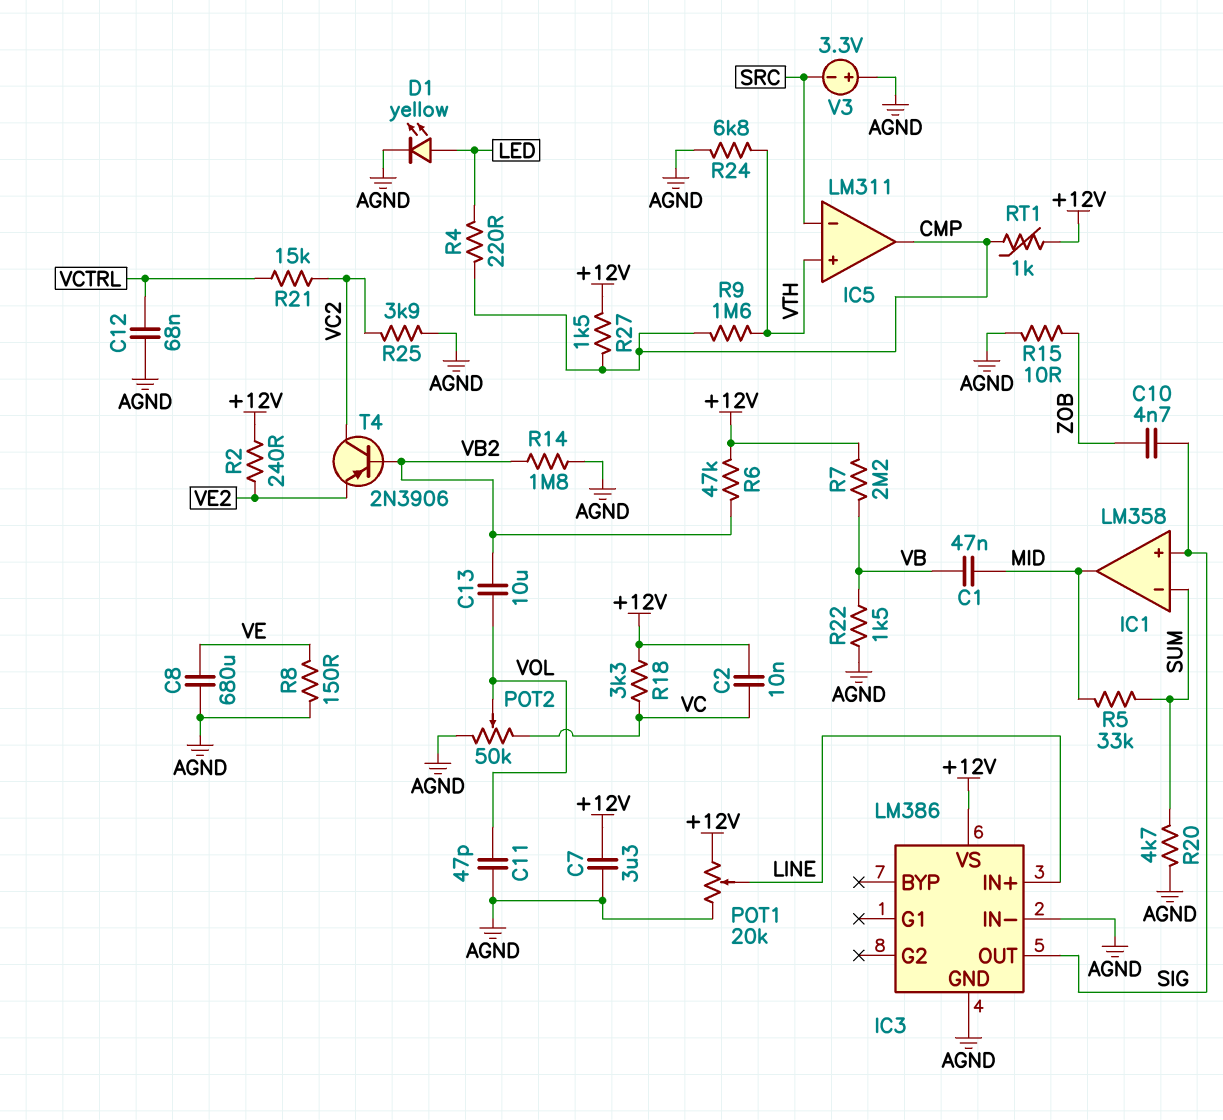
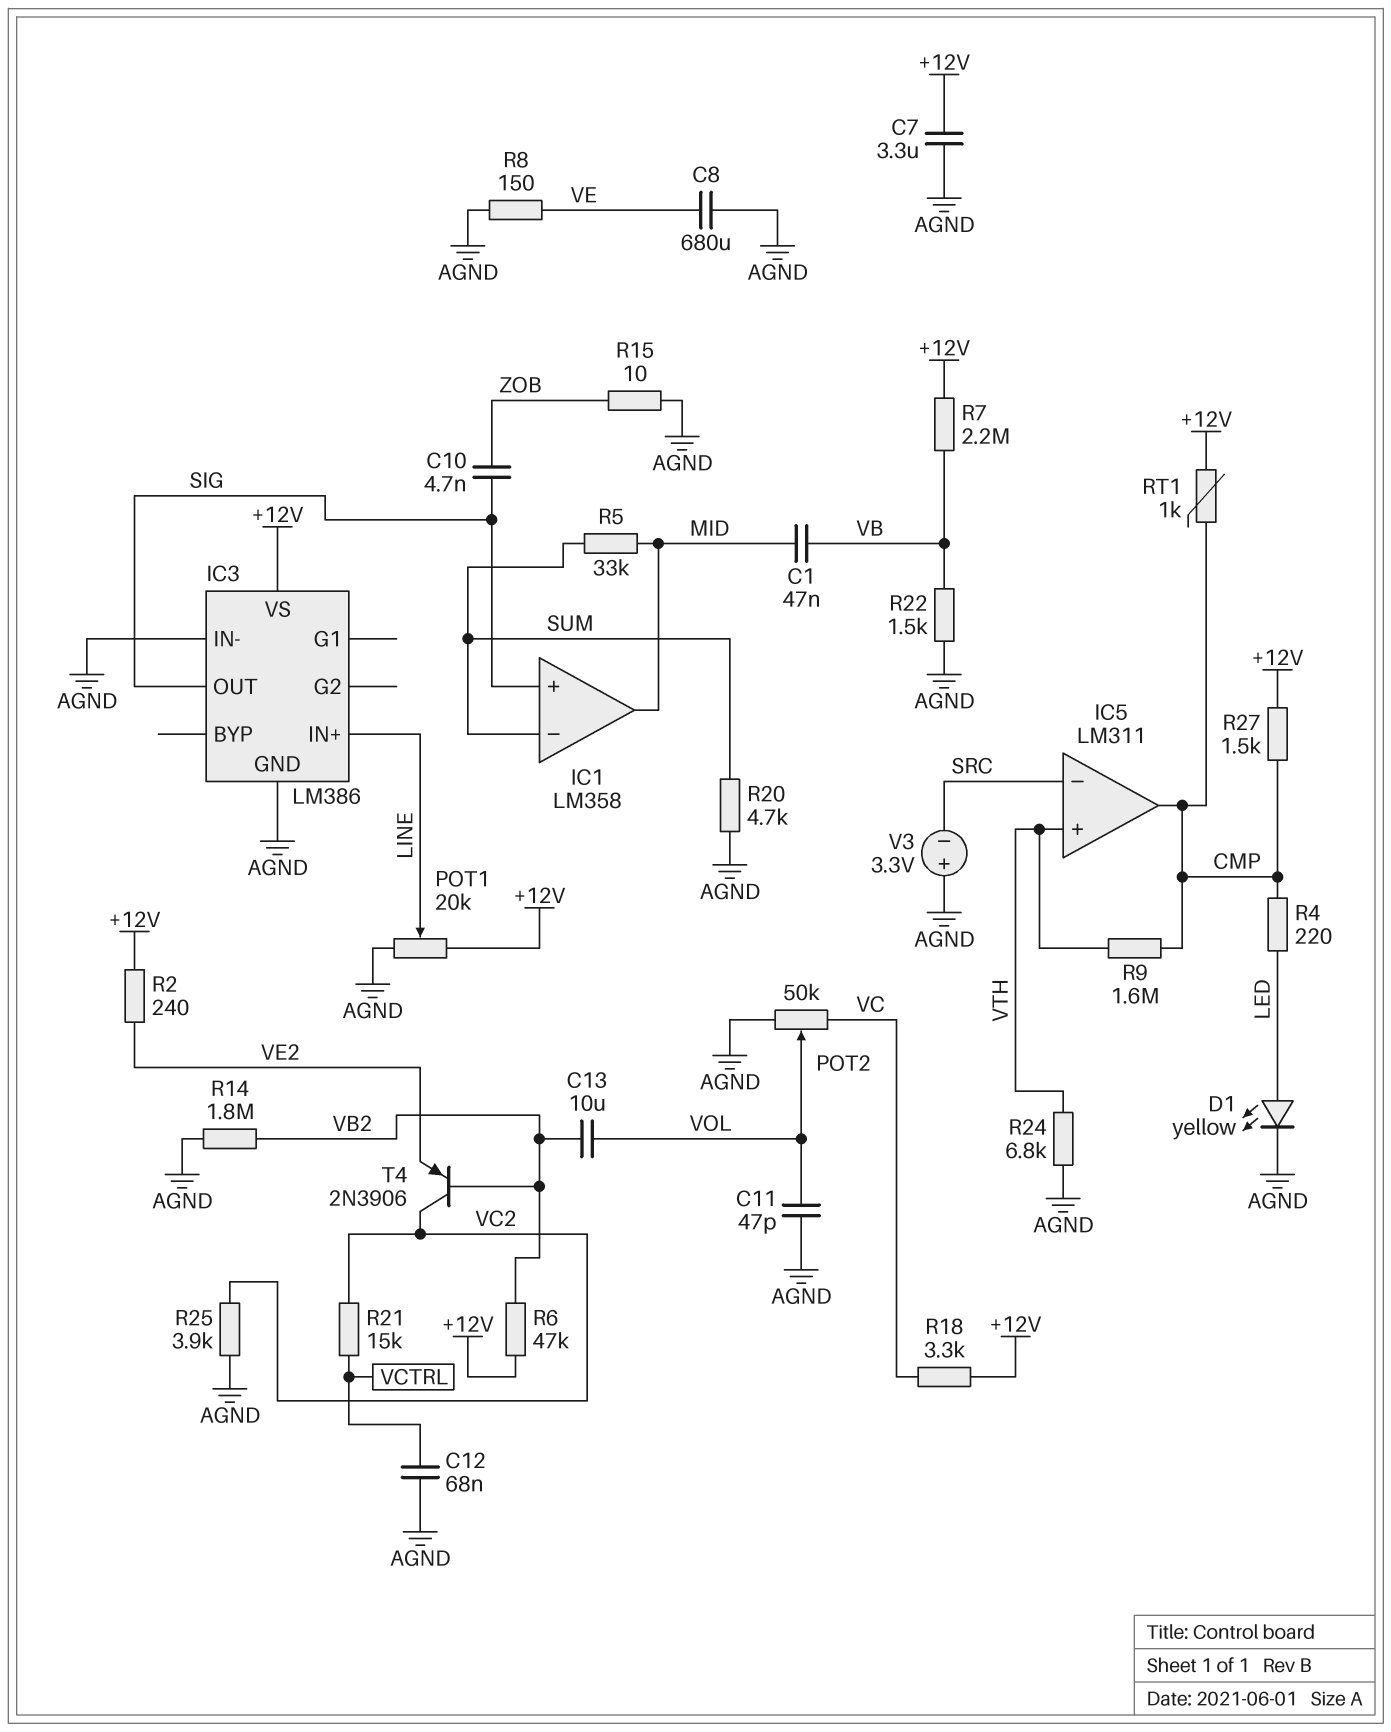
C2: 10nF (+12V, VC) -> none

